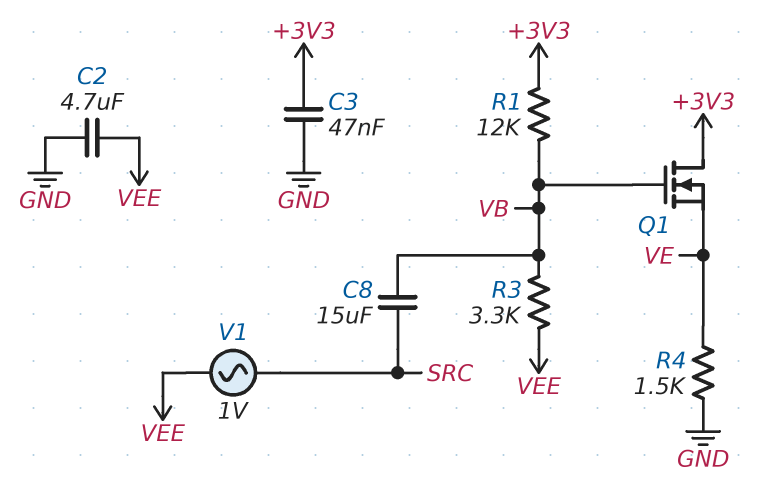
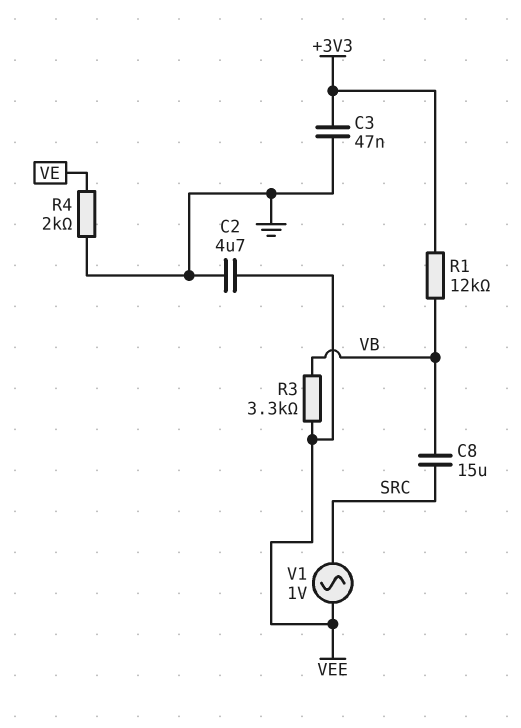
Q1: NMOS (G VB, D +3V3, S VE) -> none
R4: 1.5k (GND, VE) -> 2k (GND, VE)

